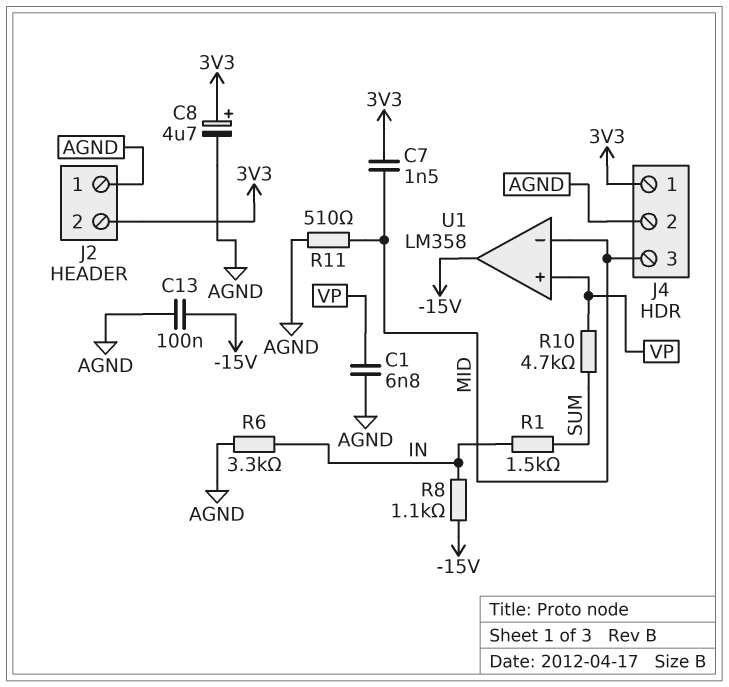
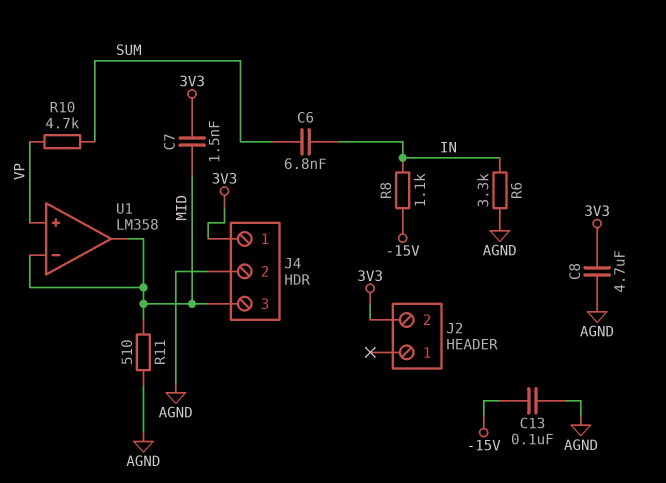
C1: 6.8nF (AGND, VP) -> none
C6: none -> 6.8nF (IN, SUM)
C8: 4.7uF (plus 3V3, minus AGND) -> 4.7uF (3V3, AGND)
J2 pin 1: AGND -> none
R1: 1.5k (IN, SUM) -> none
U1 pin out: -15V -> MID

